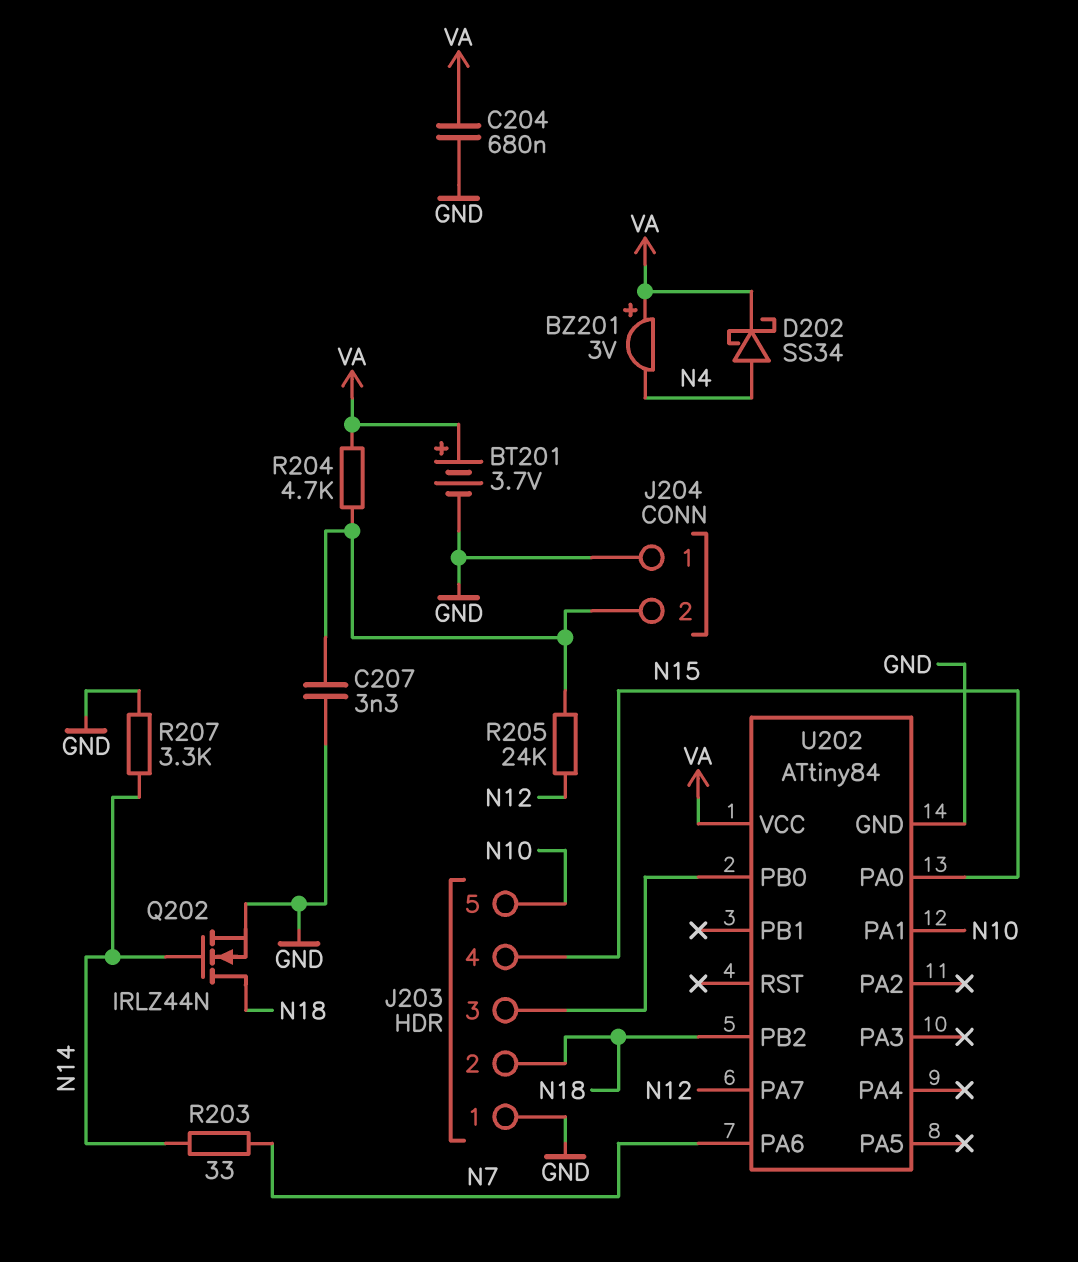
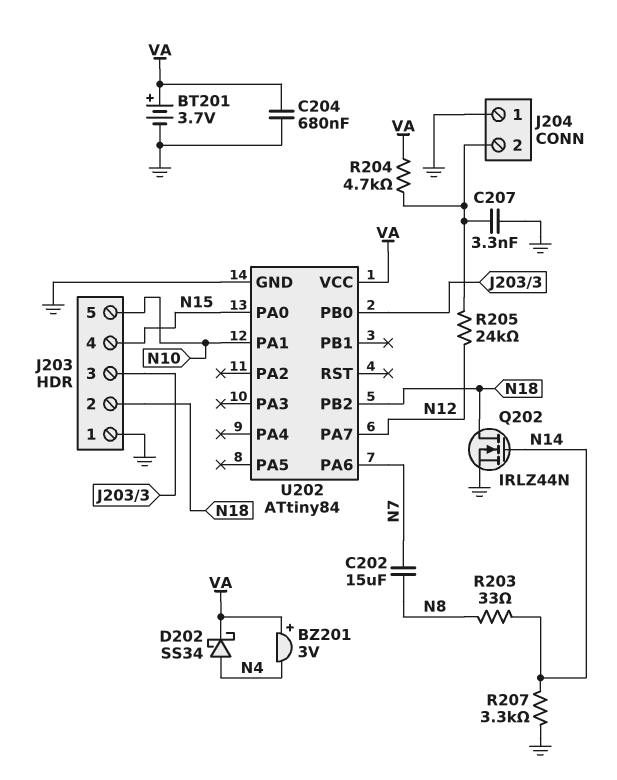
C202: none -> 15uF (N7, N8)
R203: 33 (N7, N14) -> 33 (N8, N14)

